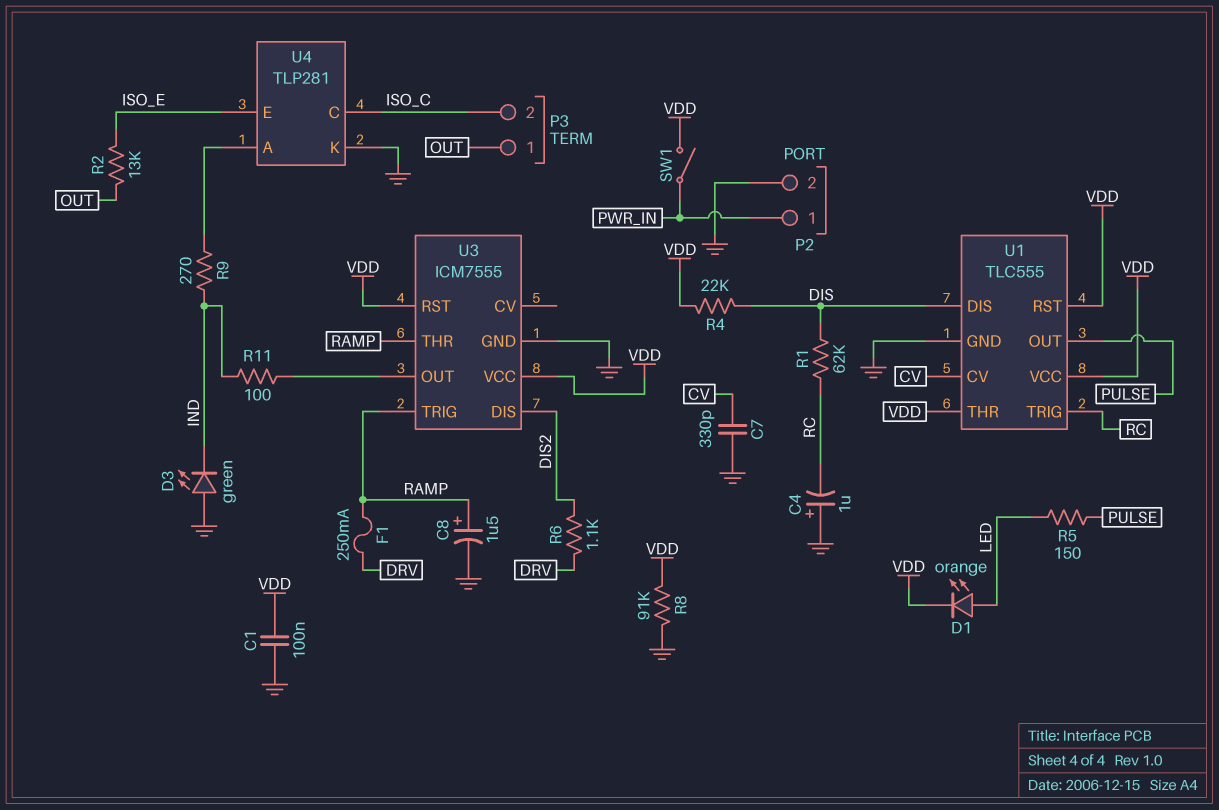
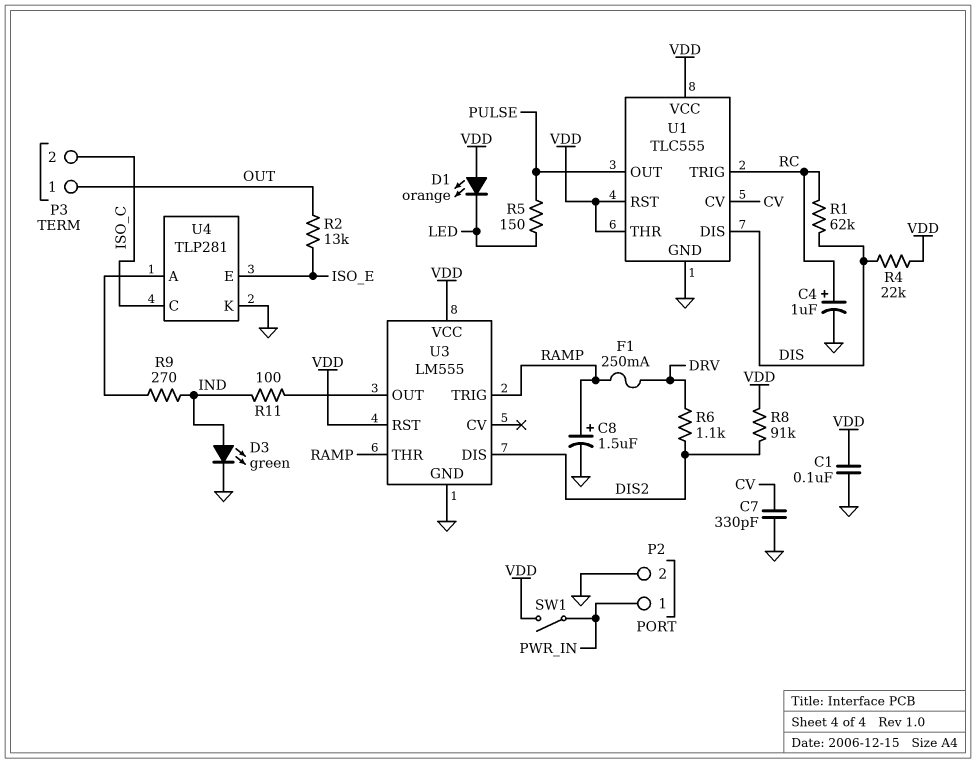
C4: 1uF (plus GND, minus RC) -> 1uF (plus RC, minus GND)
D1: LED orange (A LED, K VDD) -> LED orange (A VDD, K LED)
D3: LED green (A GND, K IND) -> LED green (A IND, K GND)
R8: 91k (GND, VDD) -> 91k (DIS2, VDD)
U3: ICM7555 -> LM555

